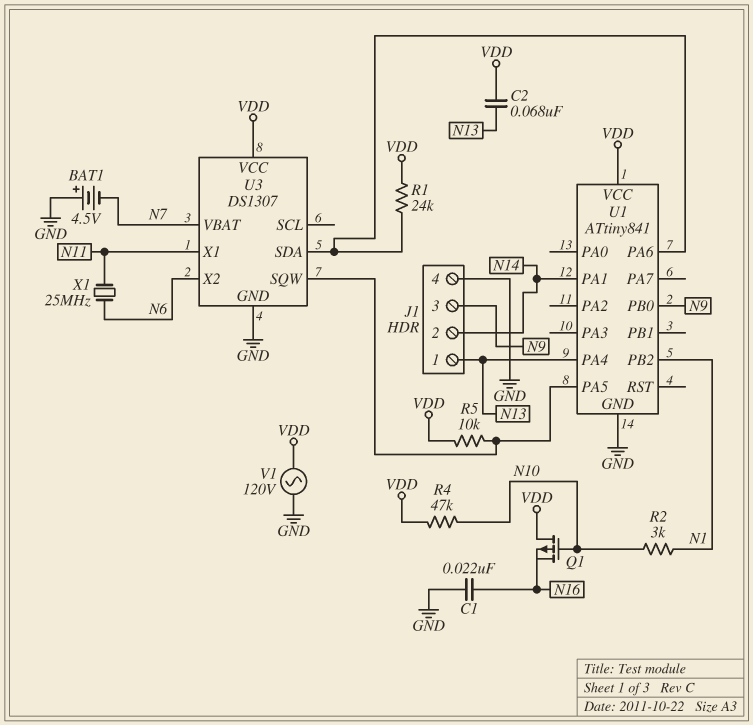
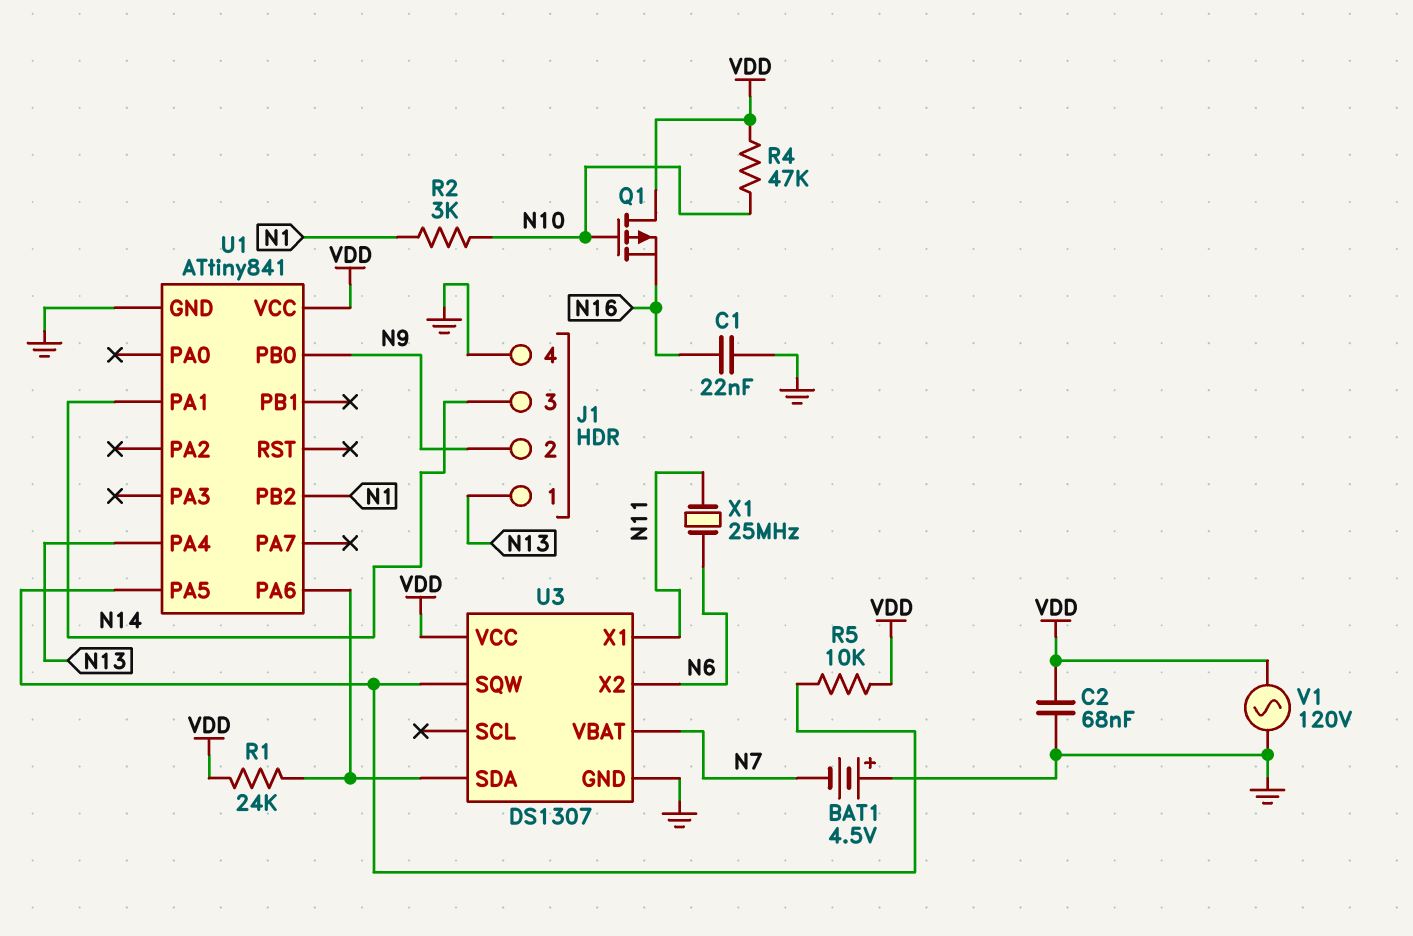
C2: 68nF (N13, VDD) -> 68nF (GND, VDD)
J1 pin 2: N14 -> N9
J1 pin 3: N9 -> N14

